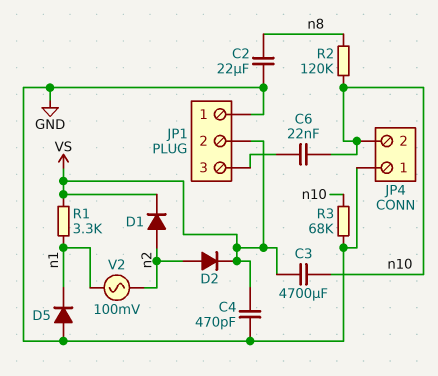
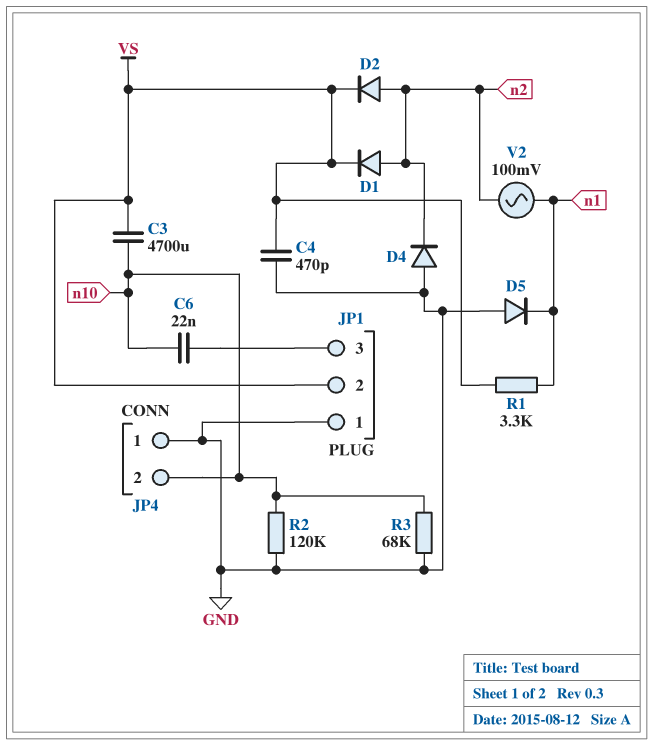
C2: 22uF (GND, n8) -> none
D4: none -> diode (A GND, K n2)
R2: 120k (n8, n10) -> 120k (GND, n10)

